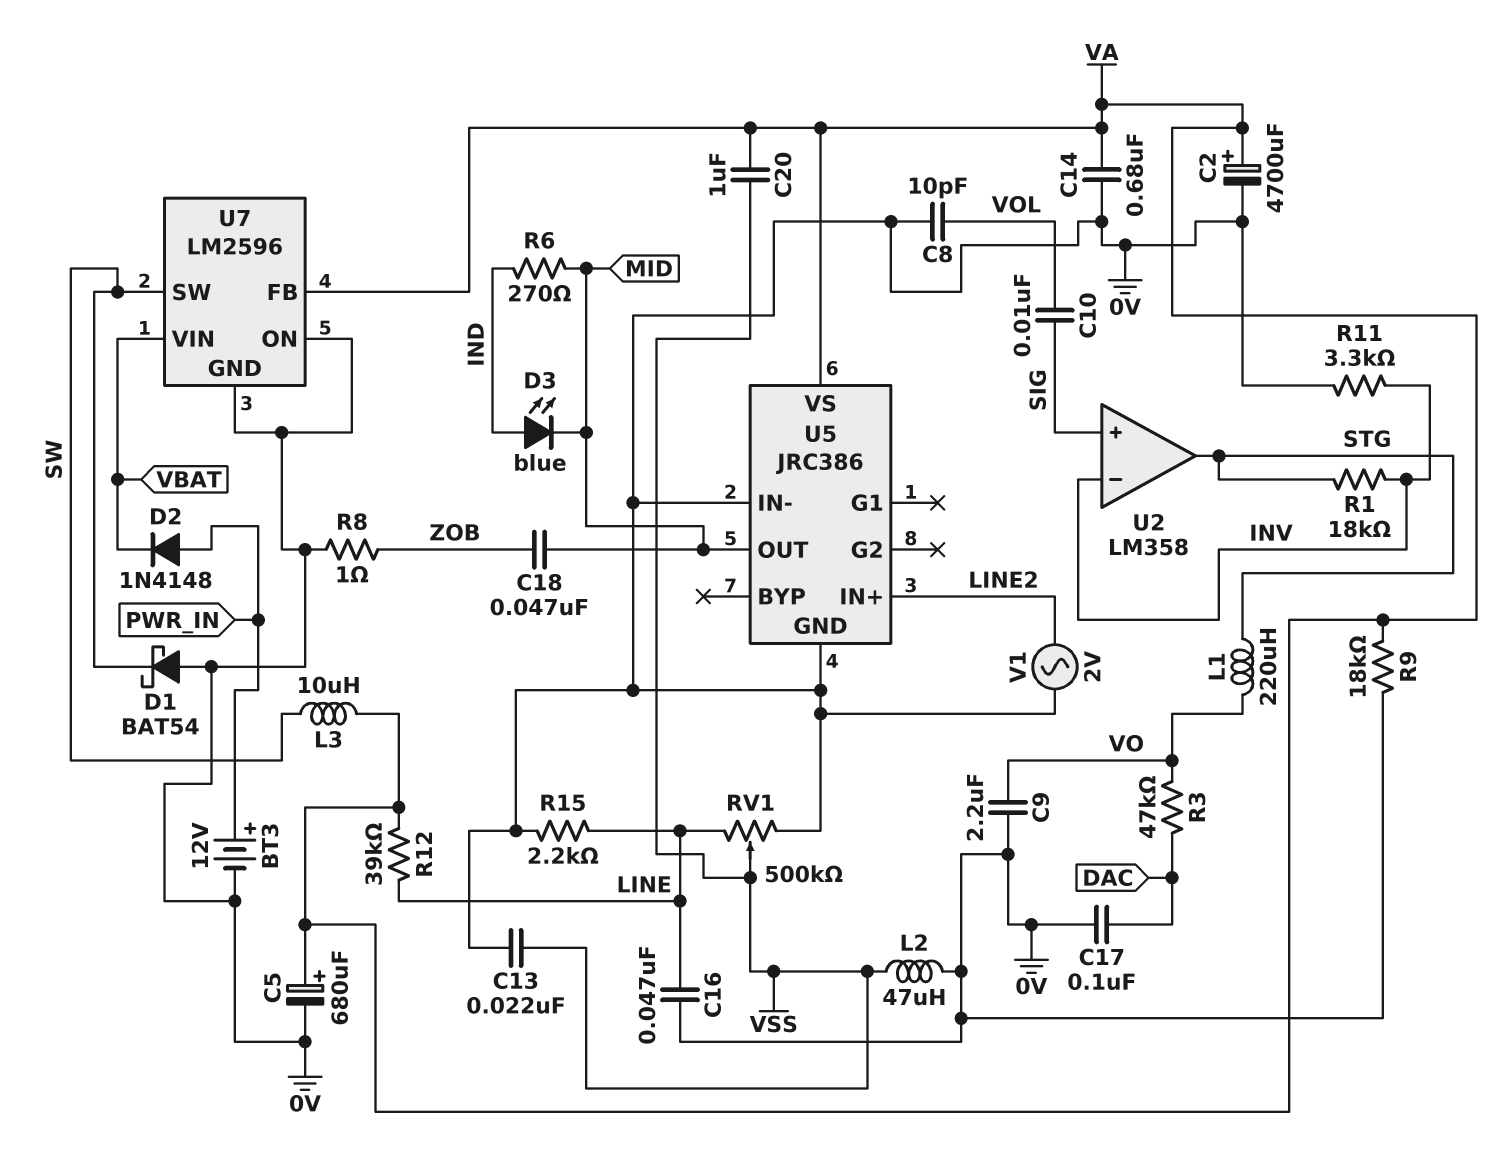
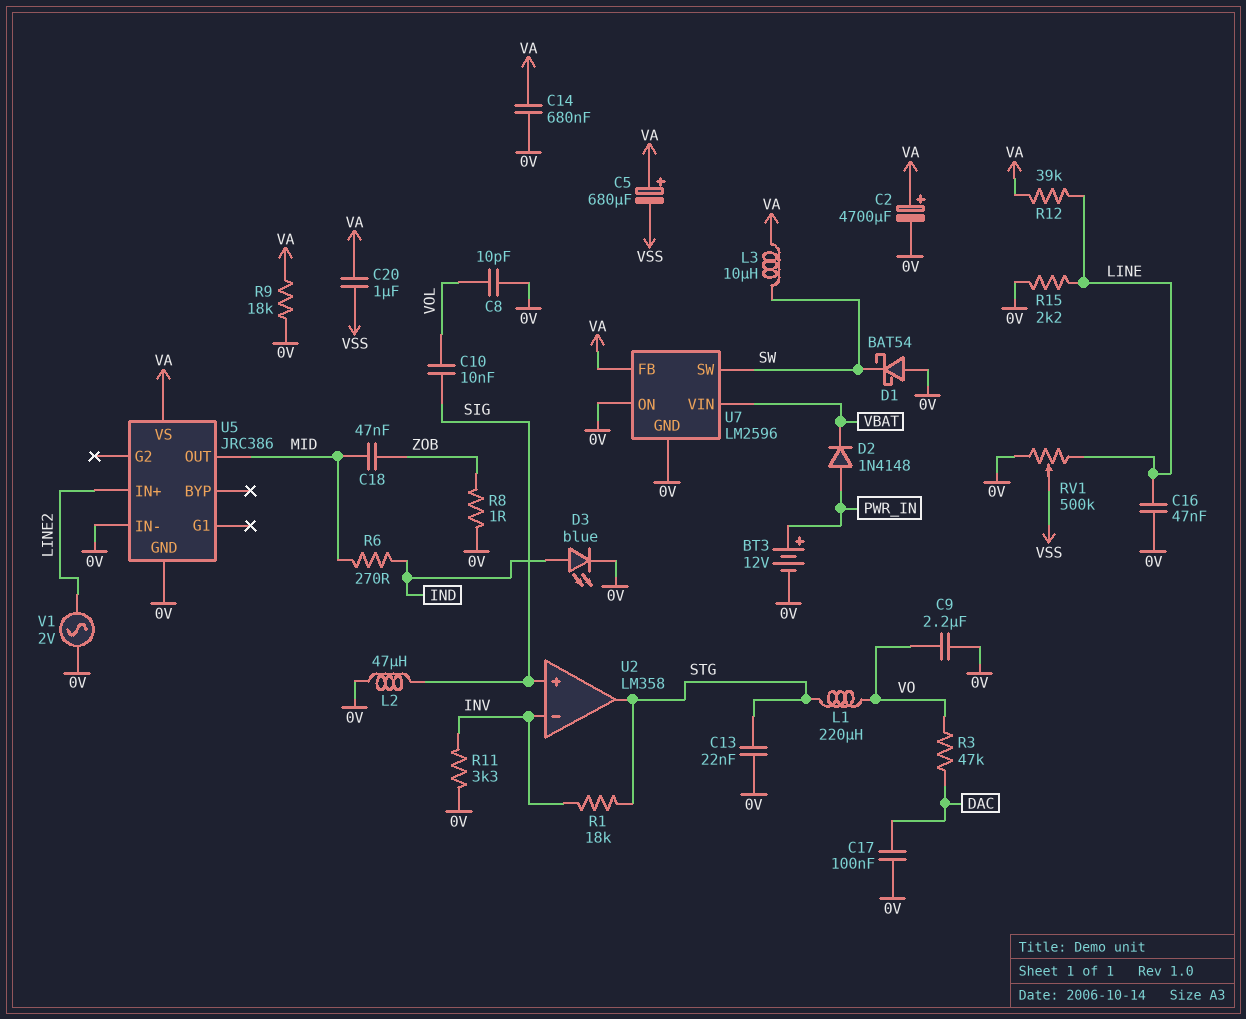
C5: 680uF (plus VA, minus 0V) -> 680uF (plus VA, minus VSS)
C13: 22nF (0V, VSS) -> 22nF (0V, STG)
D3: LED blue (A IND, K MID) -> LED blue (A IND, K 0V)
L2: 47uH (0V, VSS) -> 47uH (0V, SIG)

